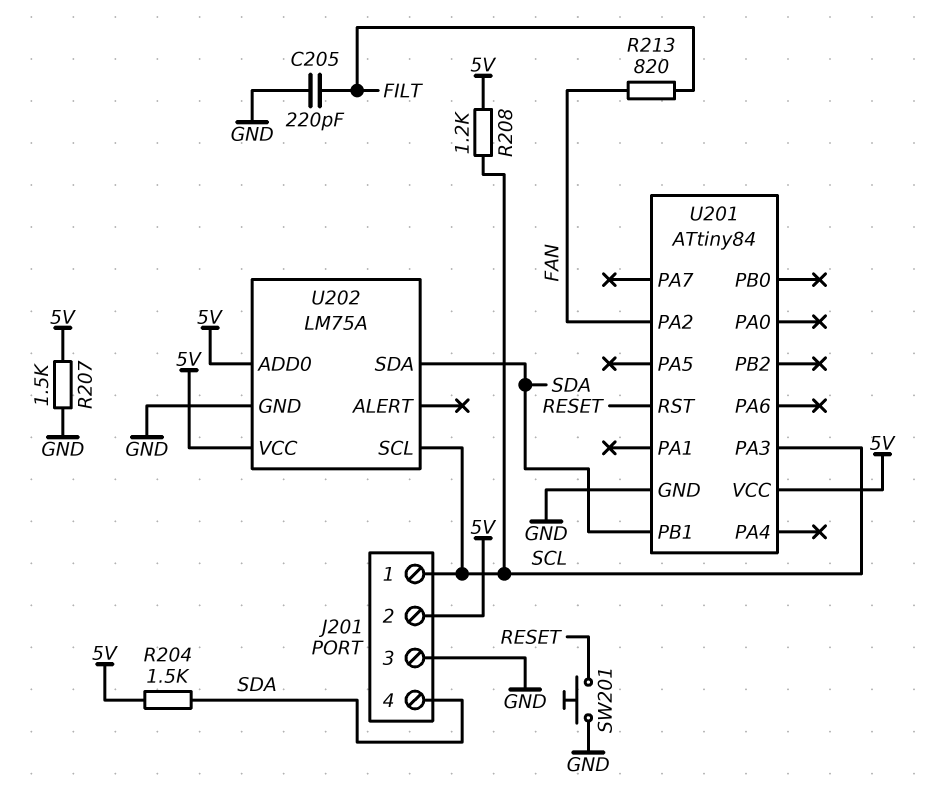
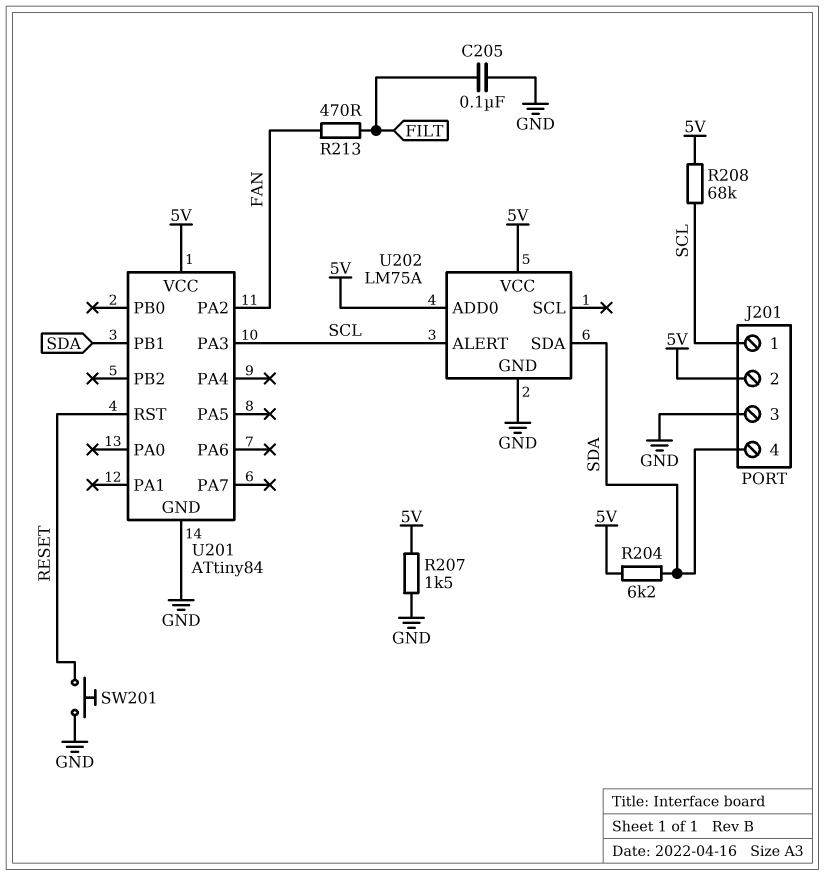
C205: 220pF (FILT, GND) -> 100nF (FILT, GND)
R204: 1.5k (5V, SDA) -> 6.2k (5V, SDA)
R208: 1.2k (5V, SCL) -> 68k (5V, SCL)
R213: 820 (FAN, FILT) -> 470 (FAN, FILT)
U202 pin ALERT: none -> SCL
U202 pin SCL: SCL -> none

